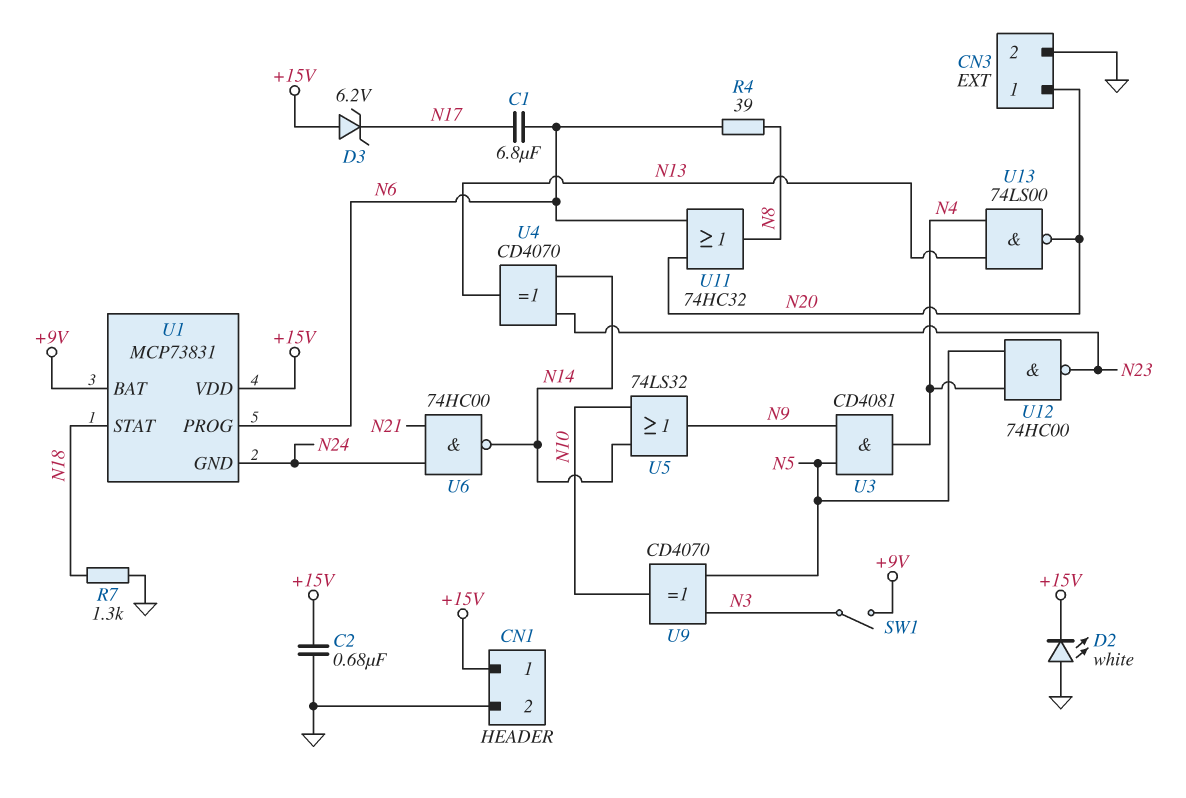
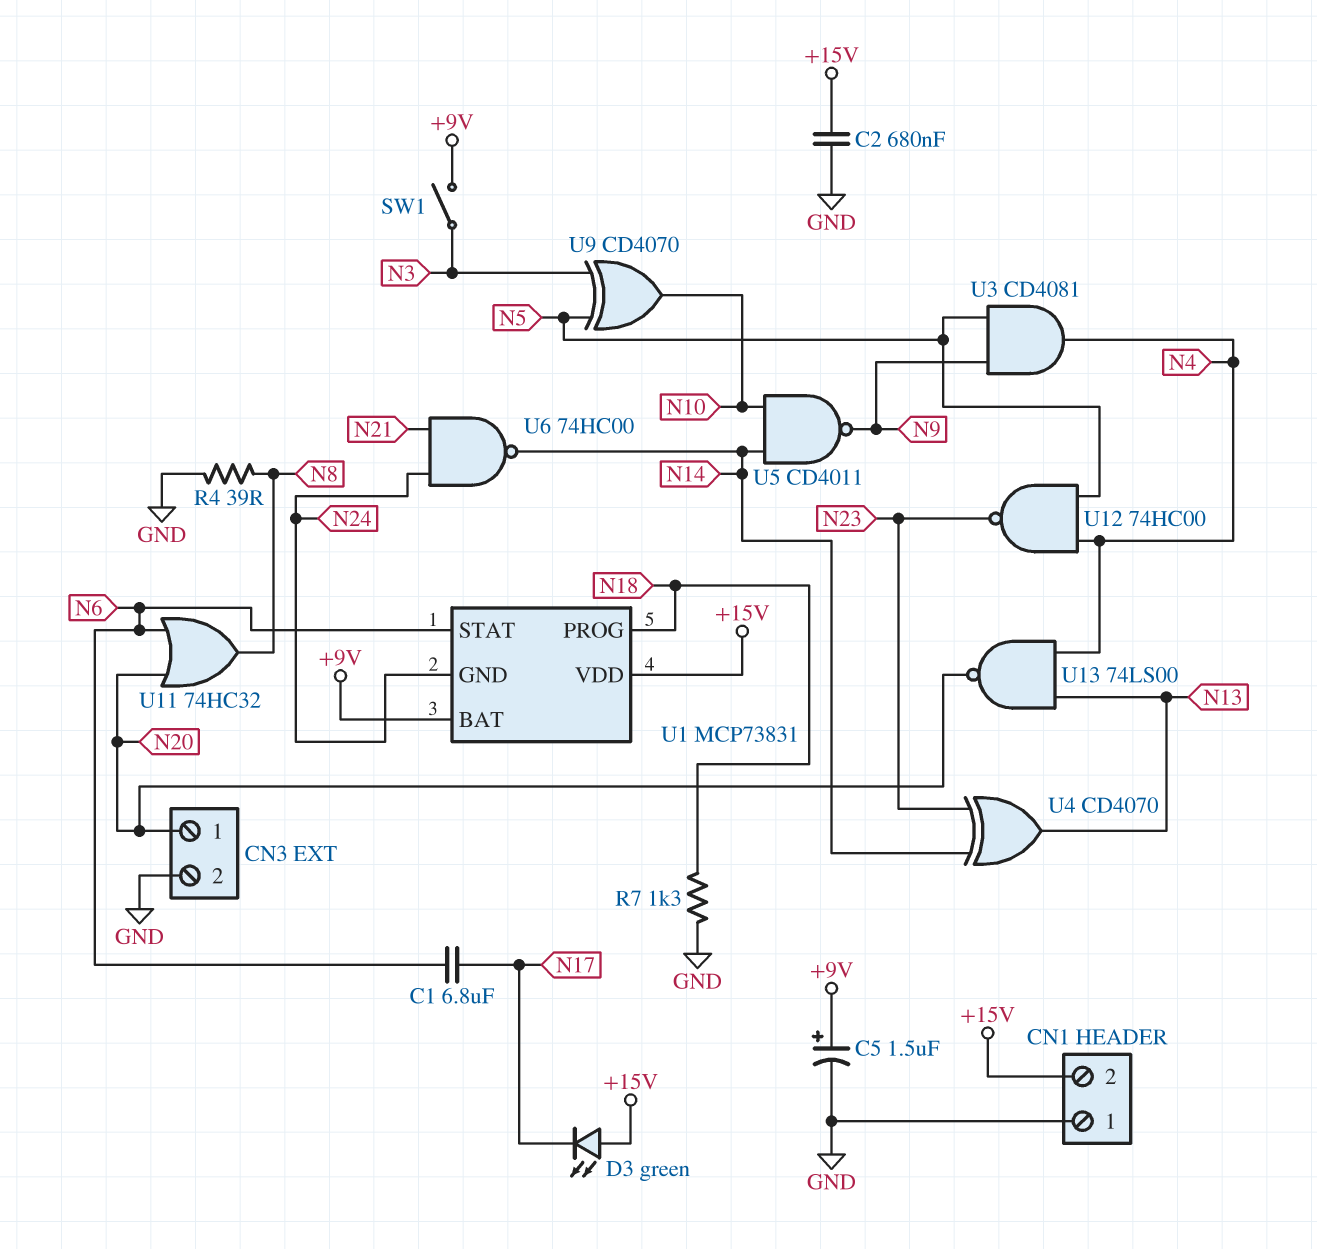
C5: none -> 1.5uF (plus +9V, minus GND)
CN1 pin 1: +15V -> GND
CN1 pin 2: GND -> +15V
D2: LED white (A GND, K +15V) -> none
D3: zener 6.2V (A +15V, K N17) -> LED green (A +15V, K N17)
R4: 39 (N6, N8) -> 39 (GND, N8)
U1 pin PROG: N6 -> N18
U1 pin STAT: N18 -> N6
U5: OR 74LS32 (in N10, in N14, out N9) -> NAND CD4011 (in N10, in N14, out N9)

